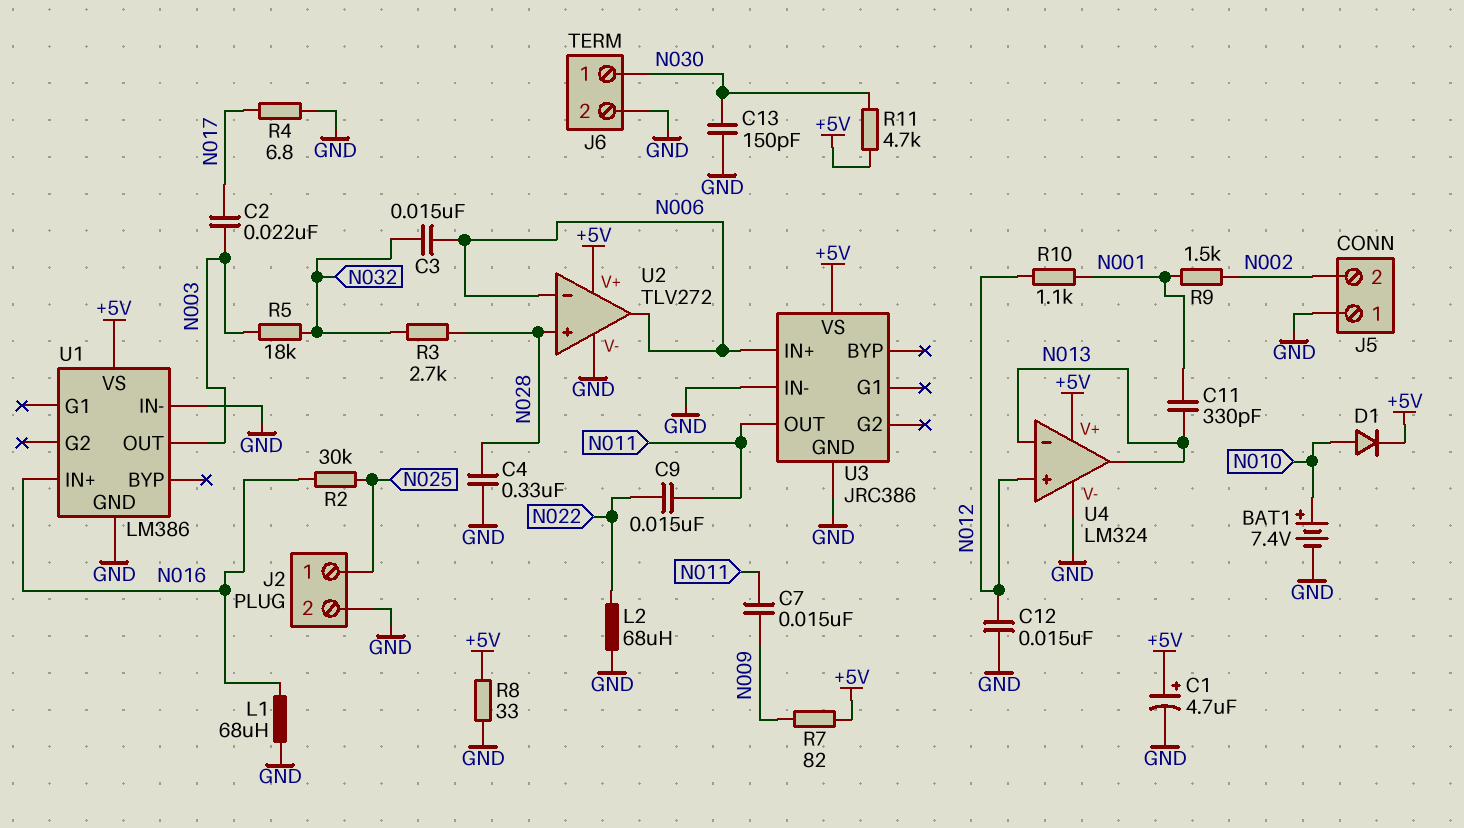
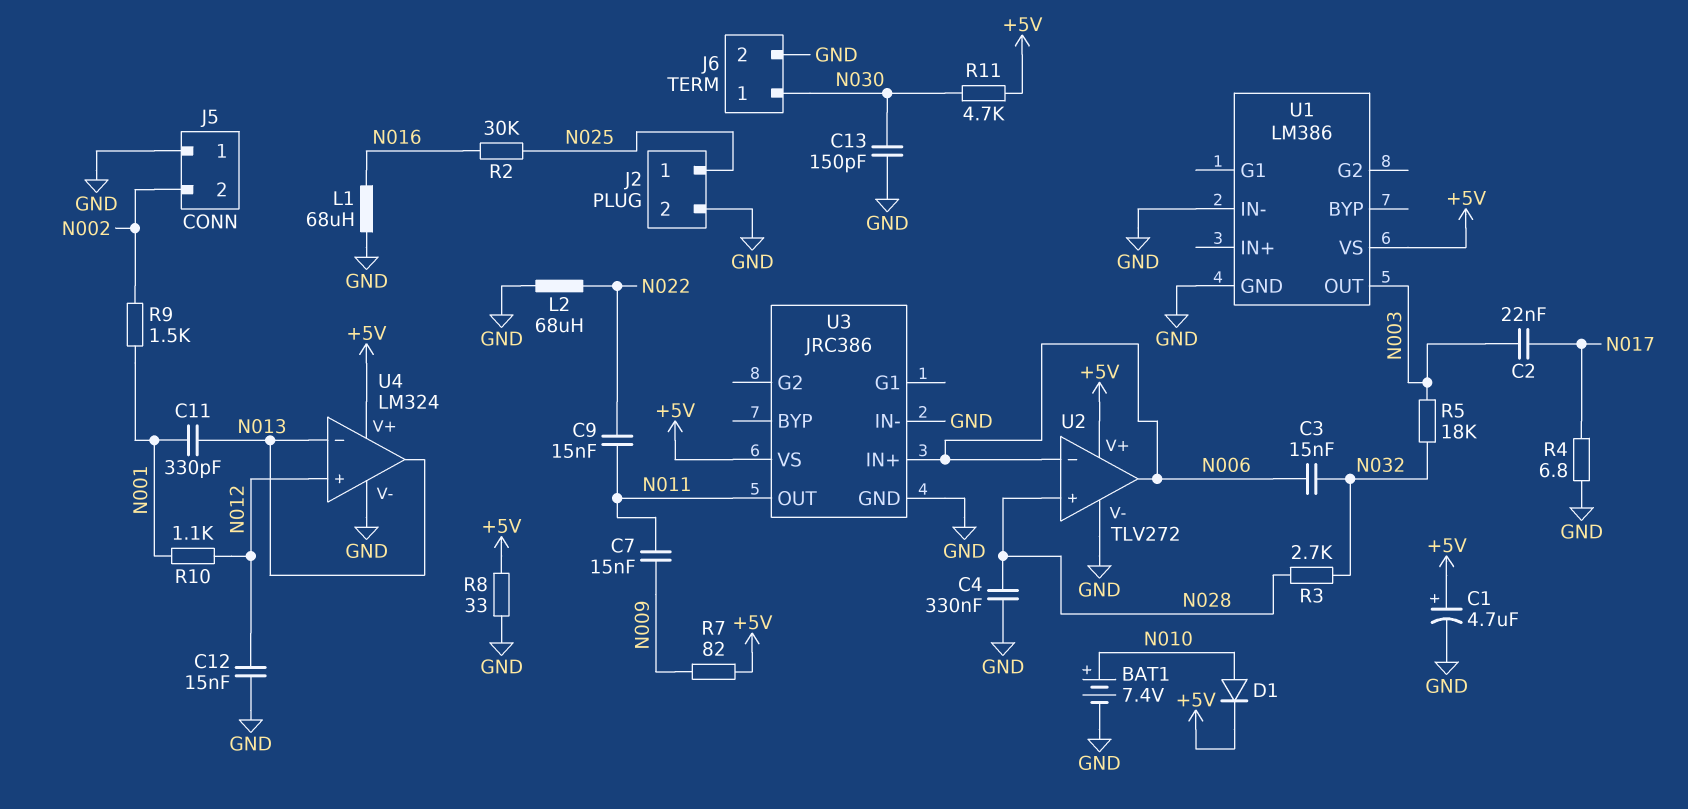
U1 pin IN+: N016 -> none

